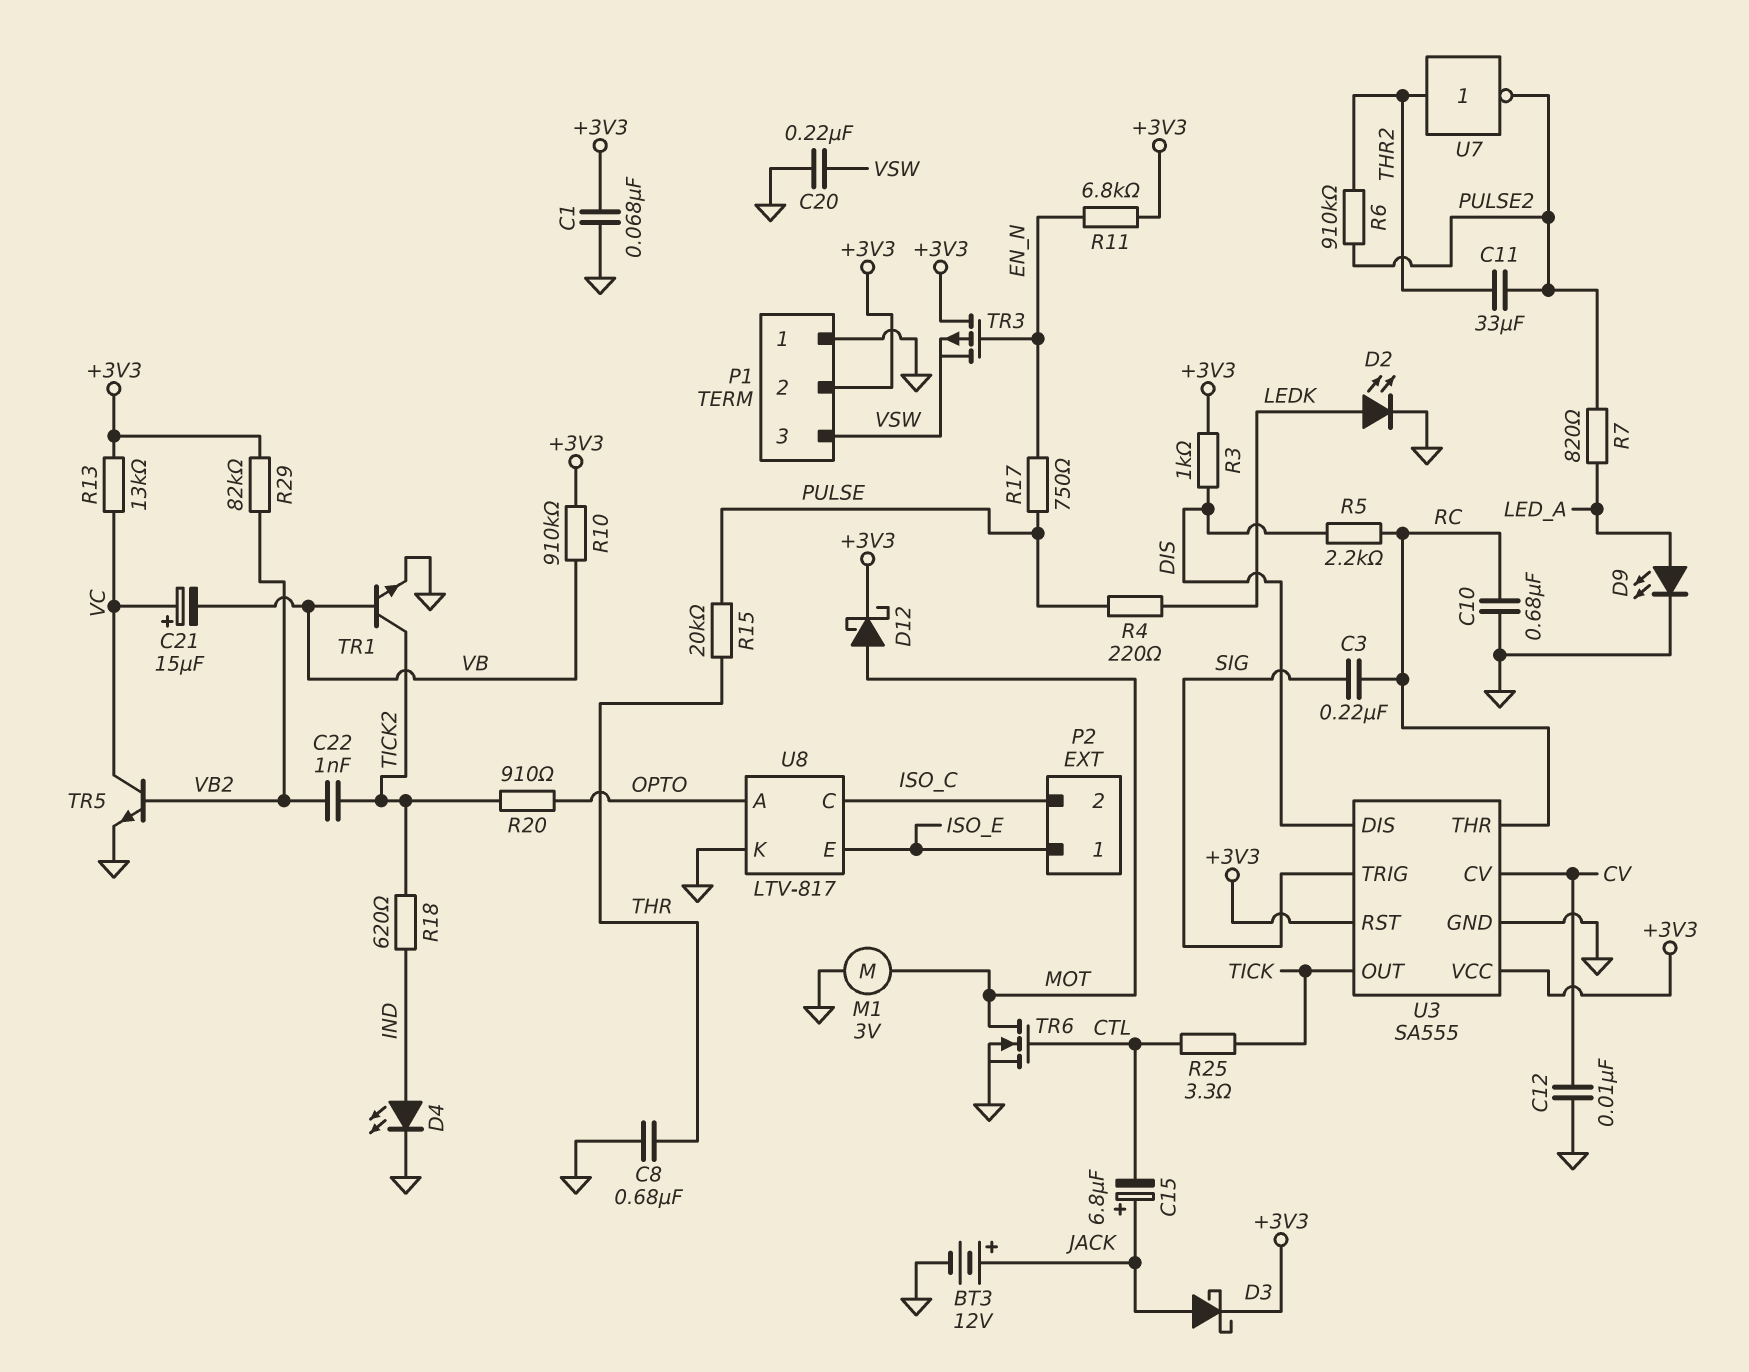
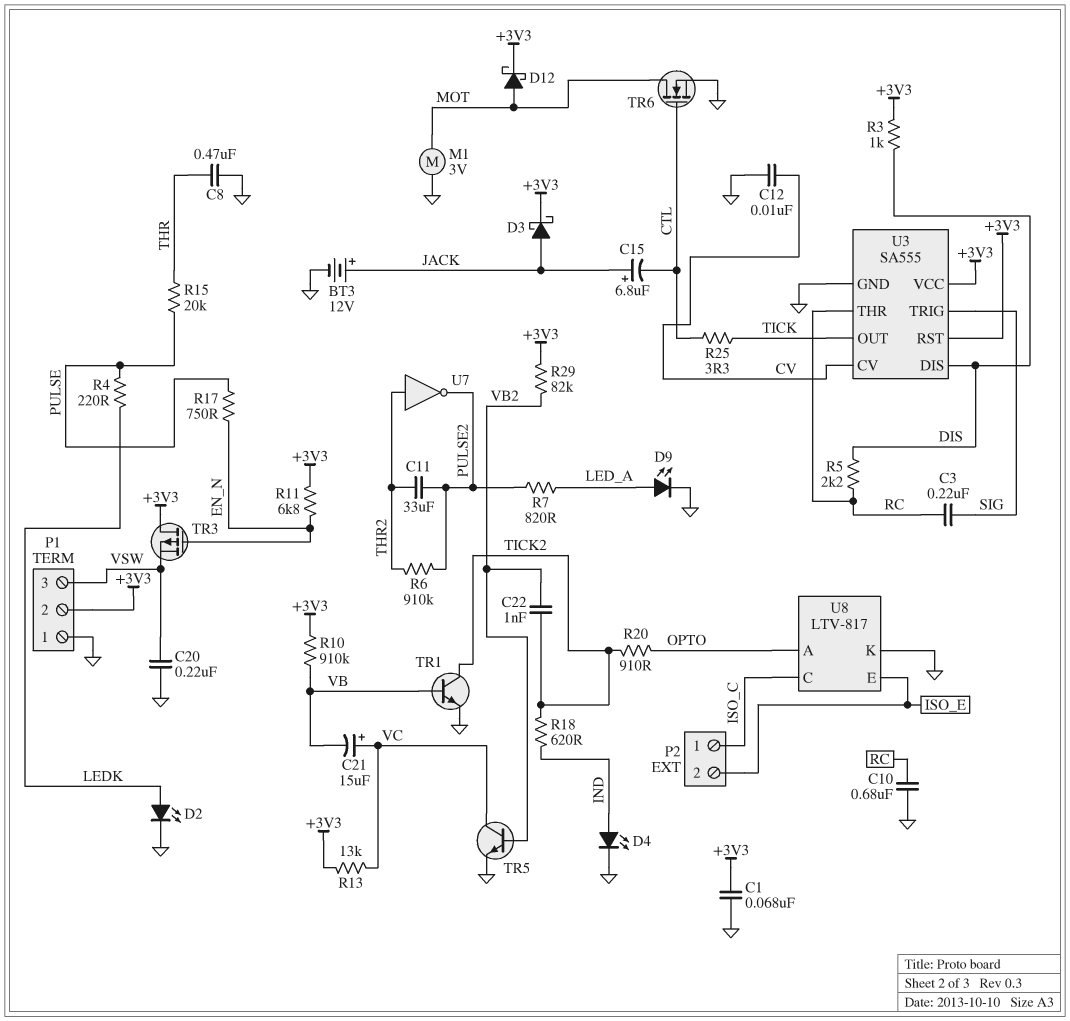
C8: 680nF (GND, THR) -> 470nF (GND, THR)
P2 pin 1: ISO_E -> ISO_C
P2 pin 2: ISO_C -> ISO_E

